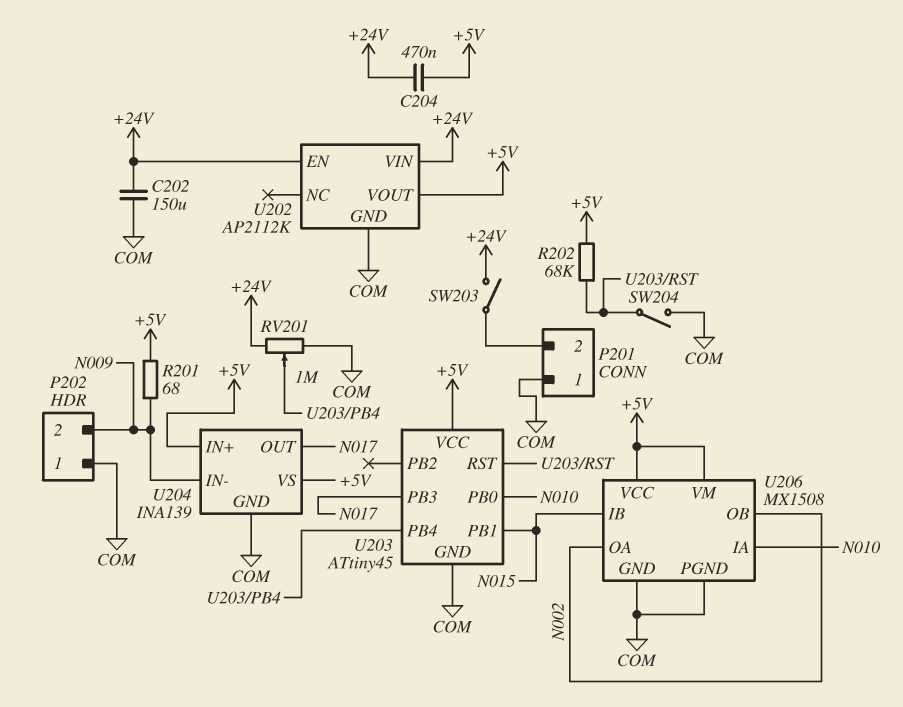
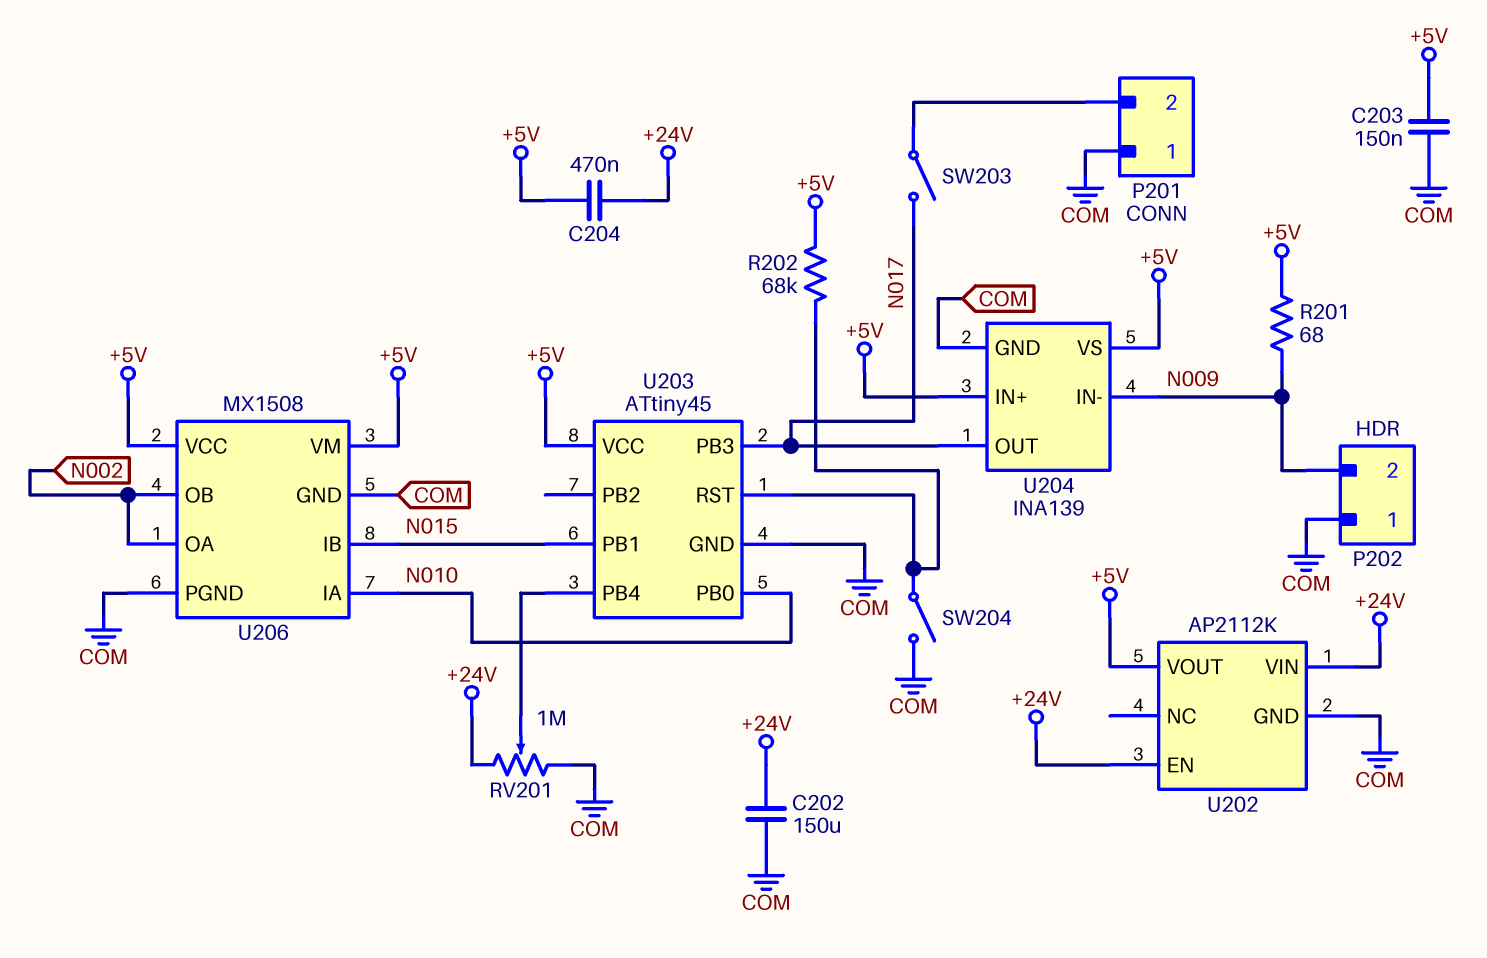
C203: none -> 150nF (+5V, COM)
SW203: switch (+24V, P201/2) -> switch (N017, P201/2)

